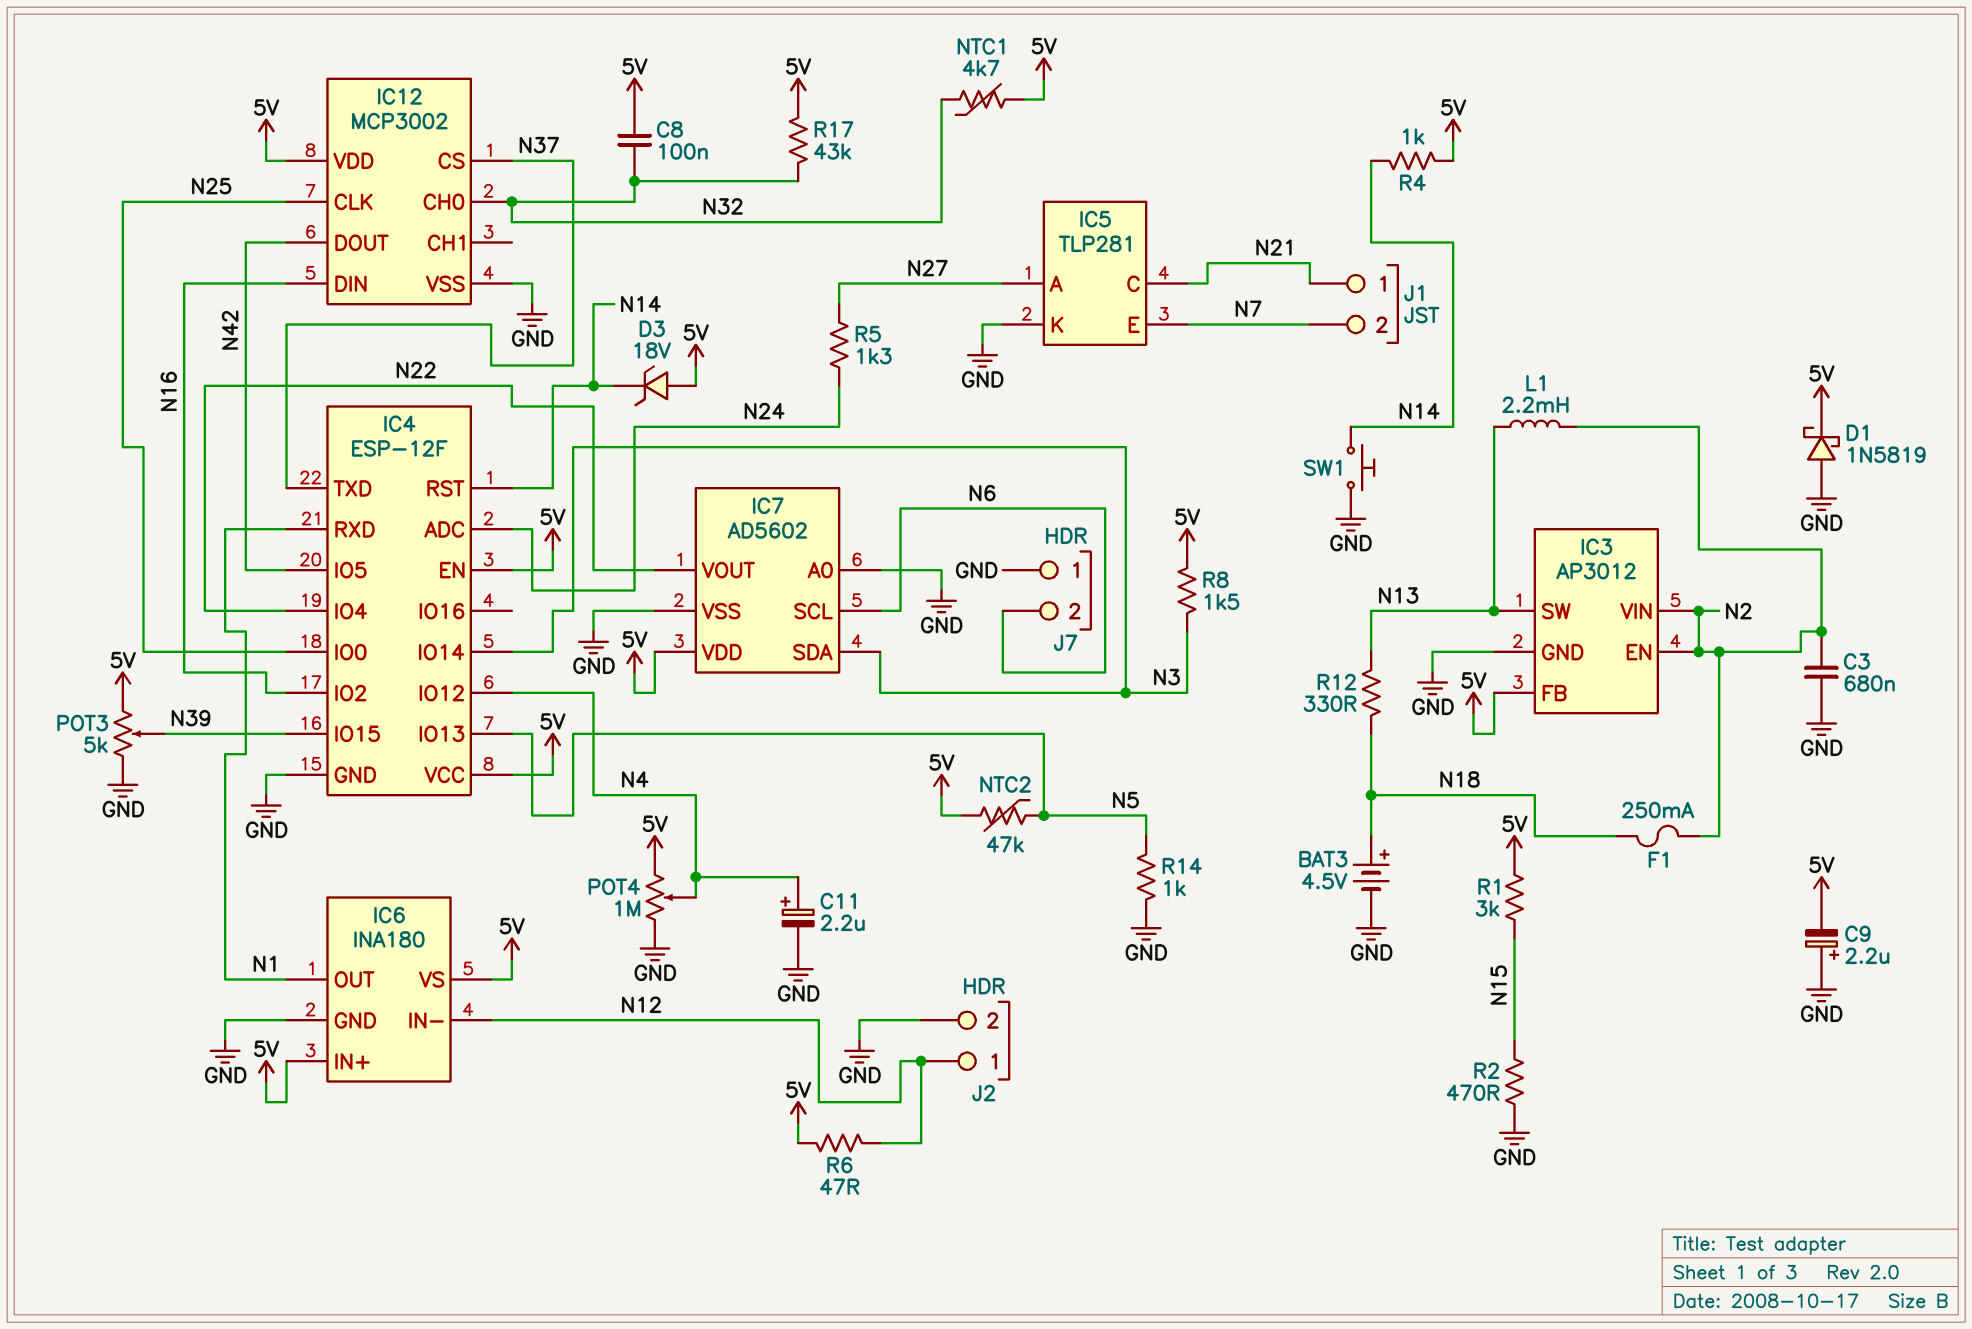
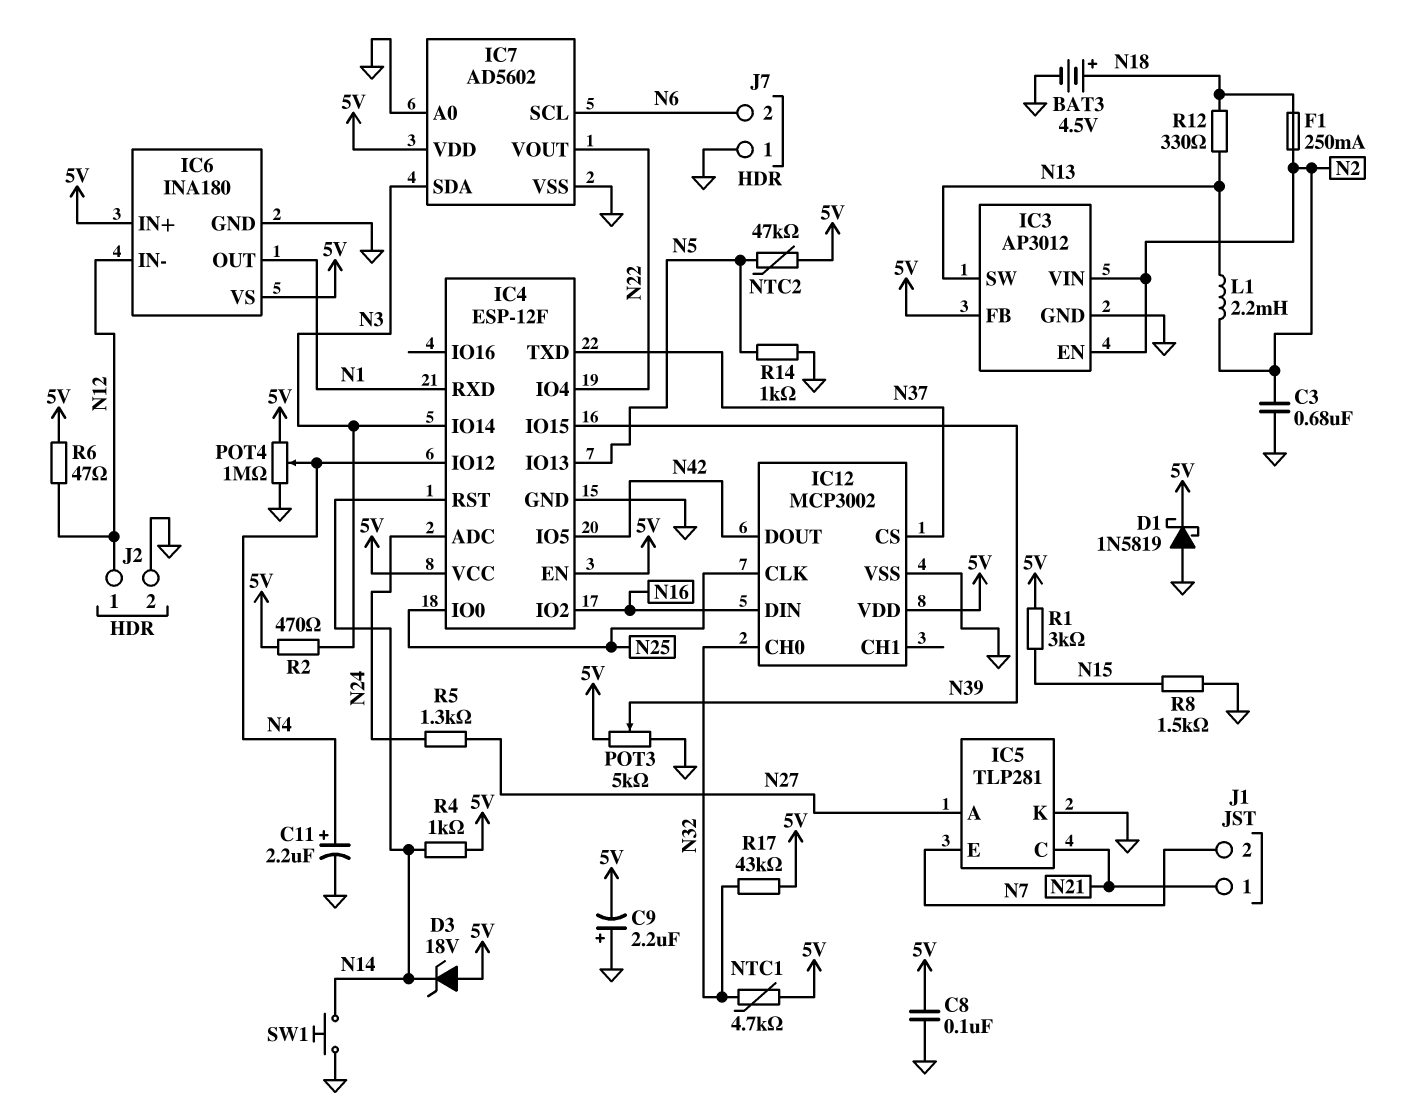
C8: 100nF (5V, N32) -> 100nF (5V, GND)
R2: 470 (GND, N15) -> 470 (5V, N3)
R8: 1.5k (5V, N3) -> 1.5k (GND, N15)

